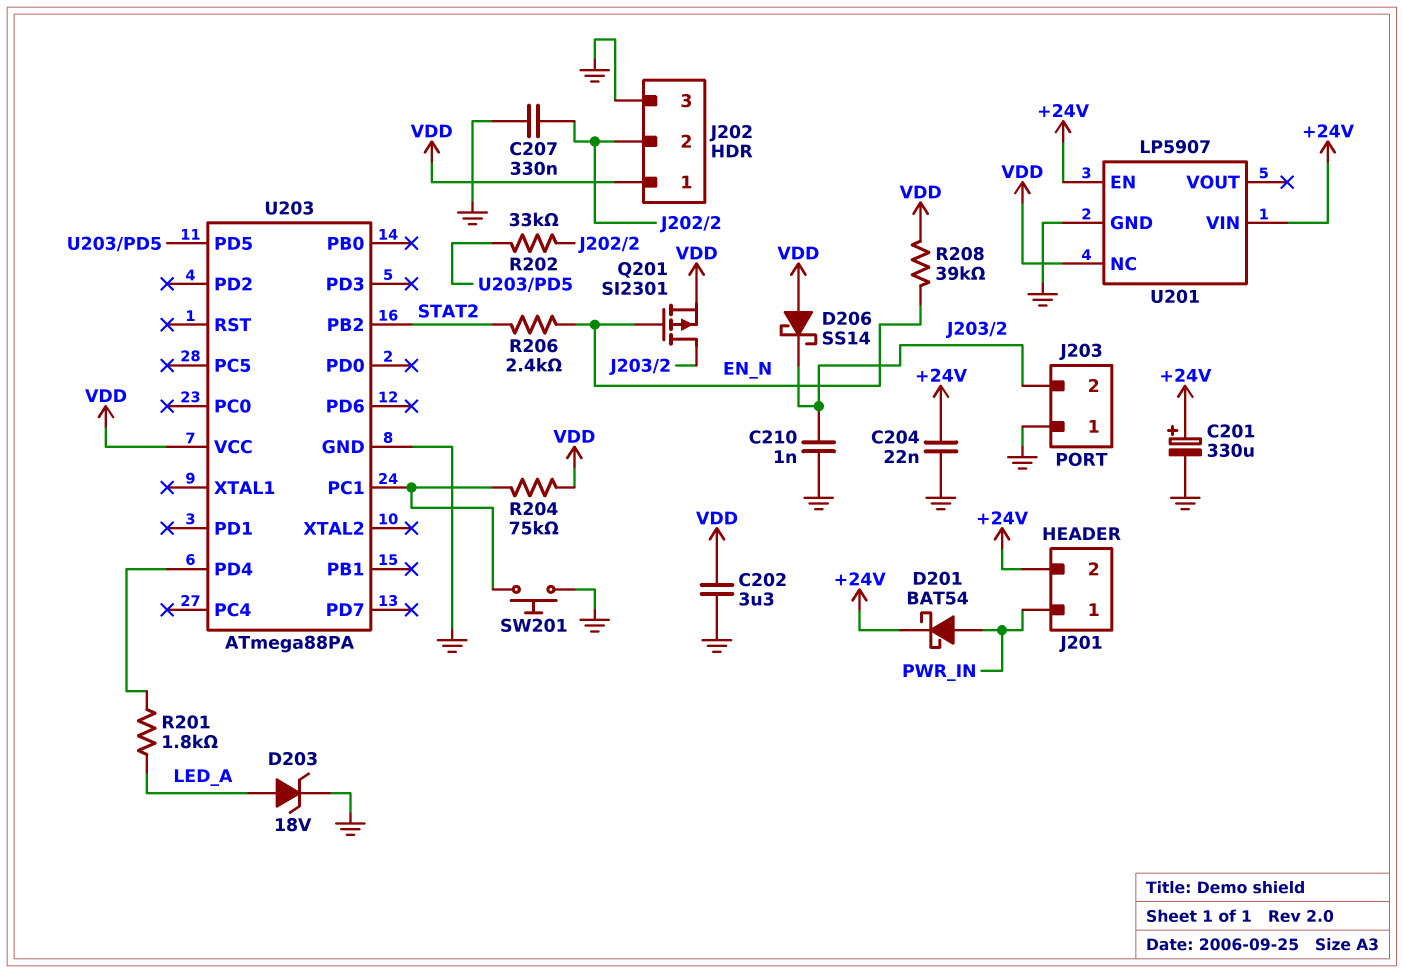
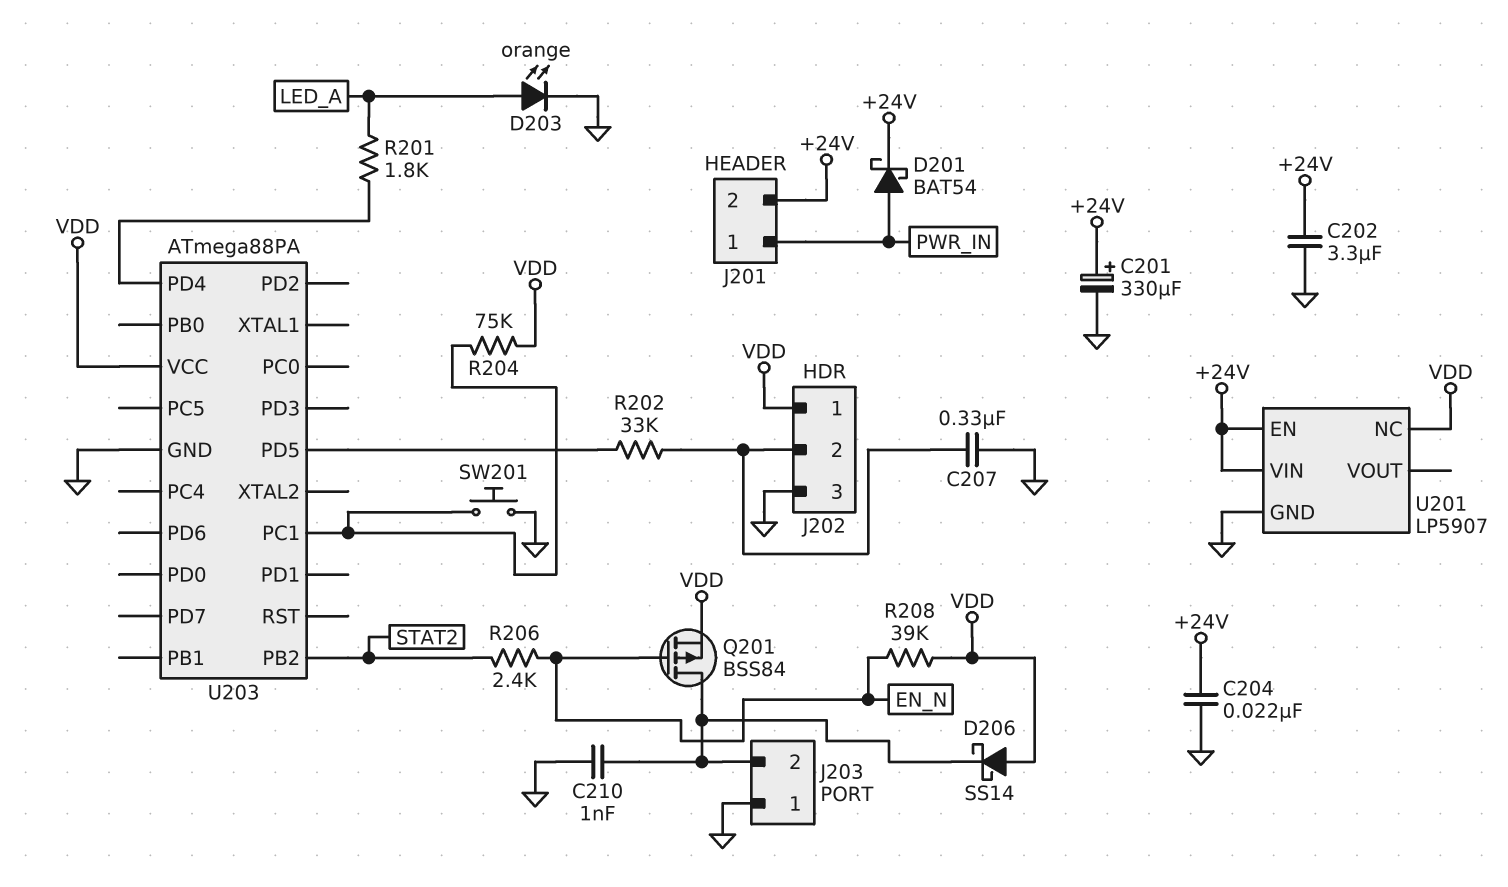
C202: 3.3uF (GND, VDD) -> 3.3uF (+24V, GND)
D203: zener 18V (A LED_A, K GND) -> LED orange (A LED_A, K GND)
Q201: PMOS SI2301 (G EN_N, D J203/2, S VDD) -> PMOS BSS84 (G EN_N, D J203/2, S VDD)

